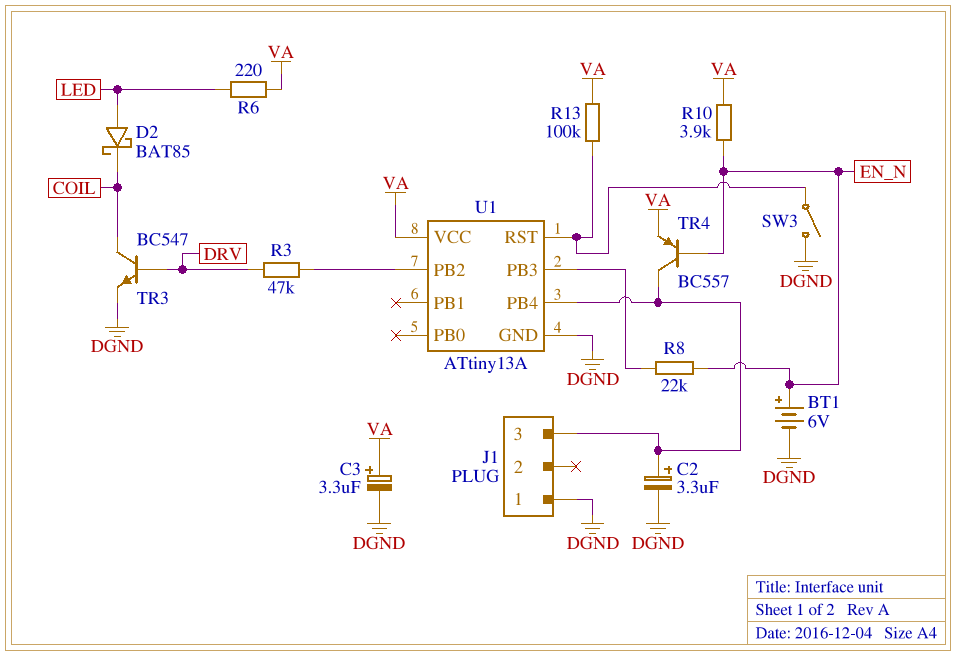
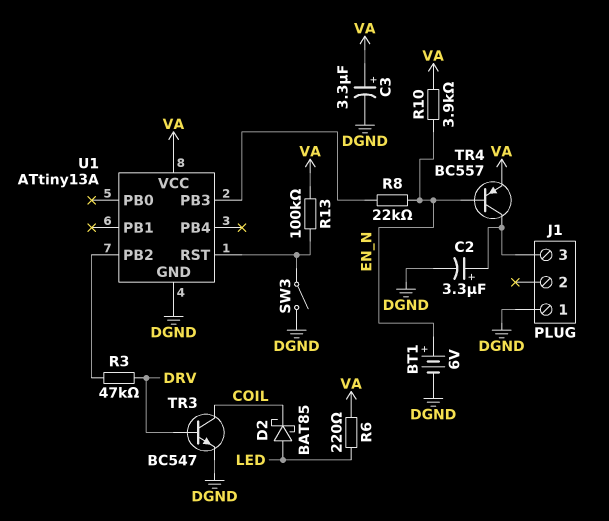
U1 pin PB4: J1/3 -> none

